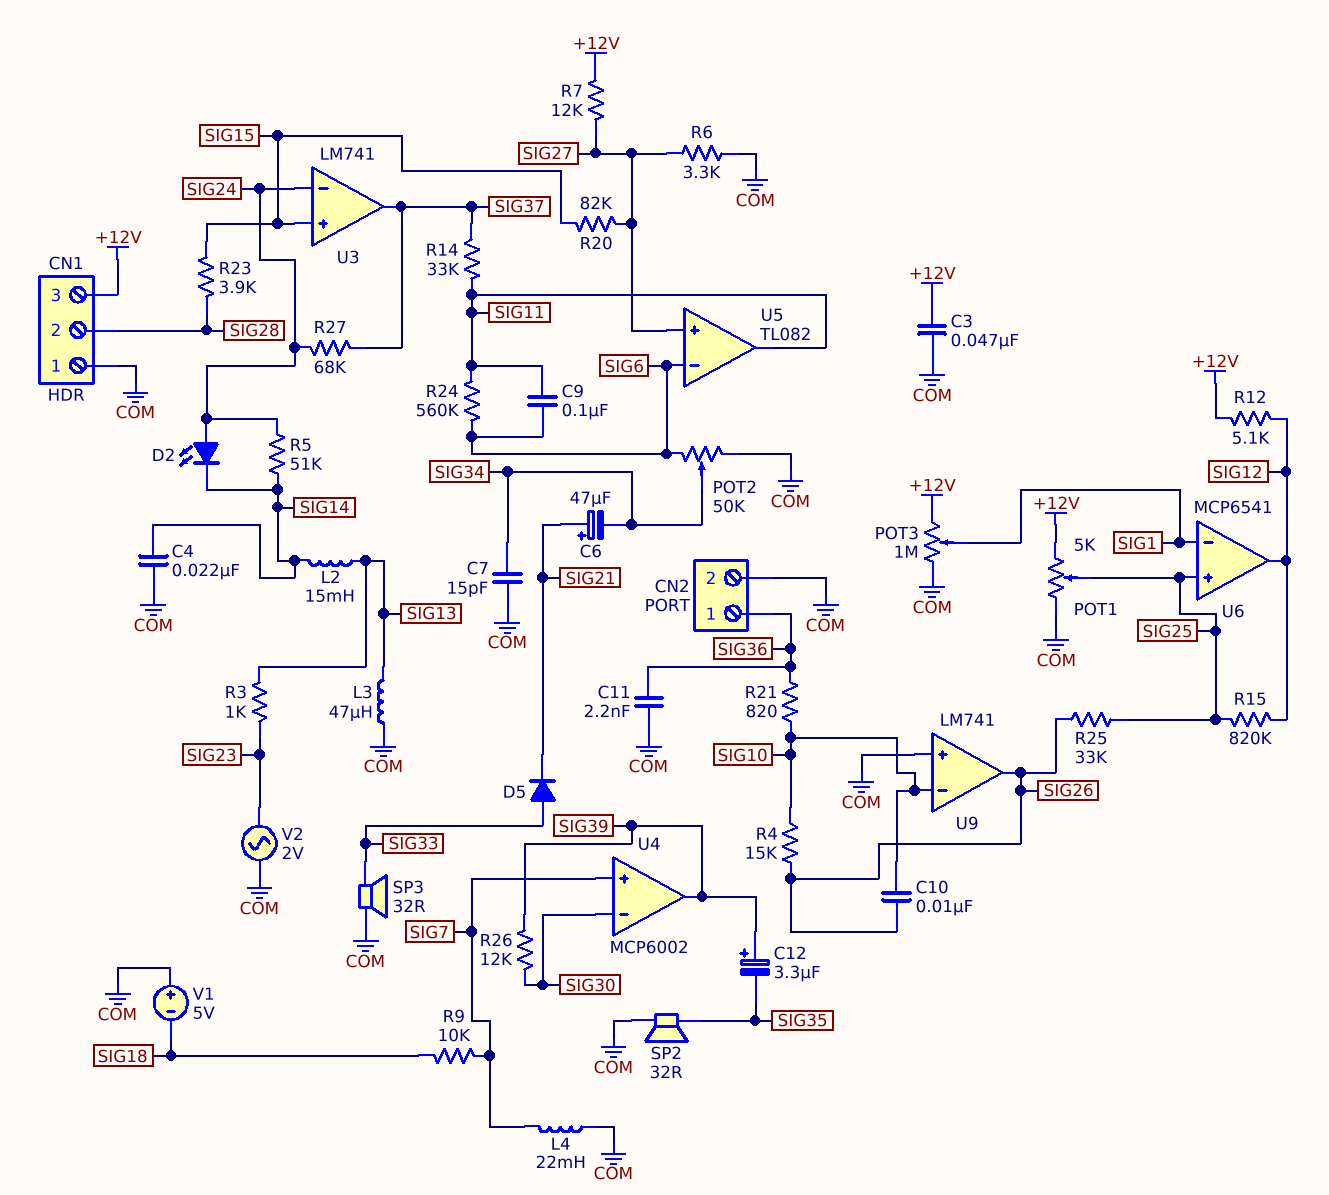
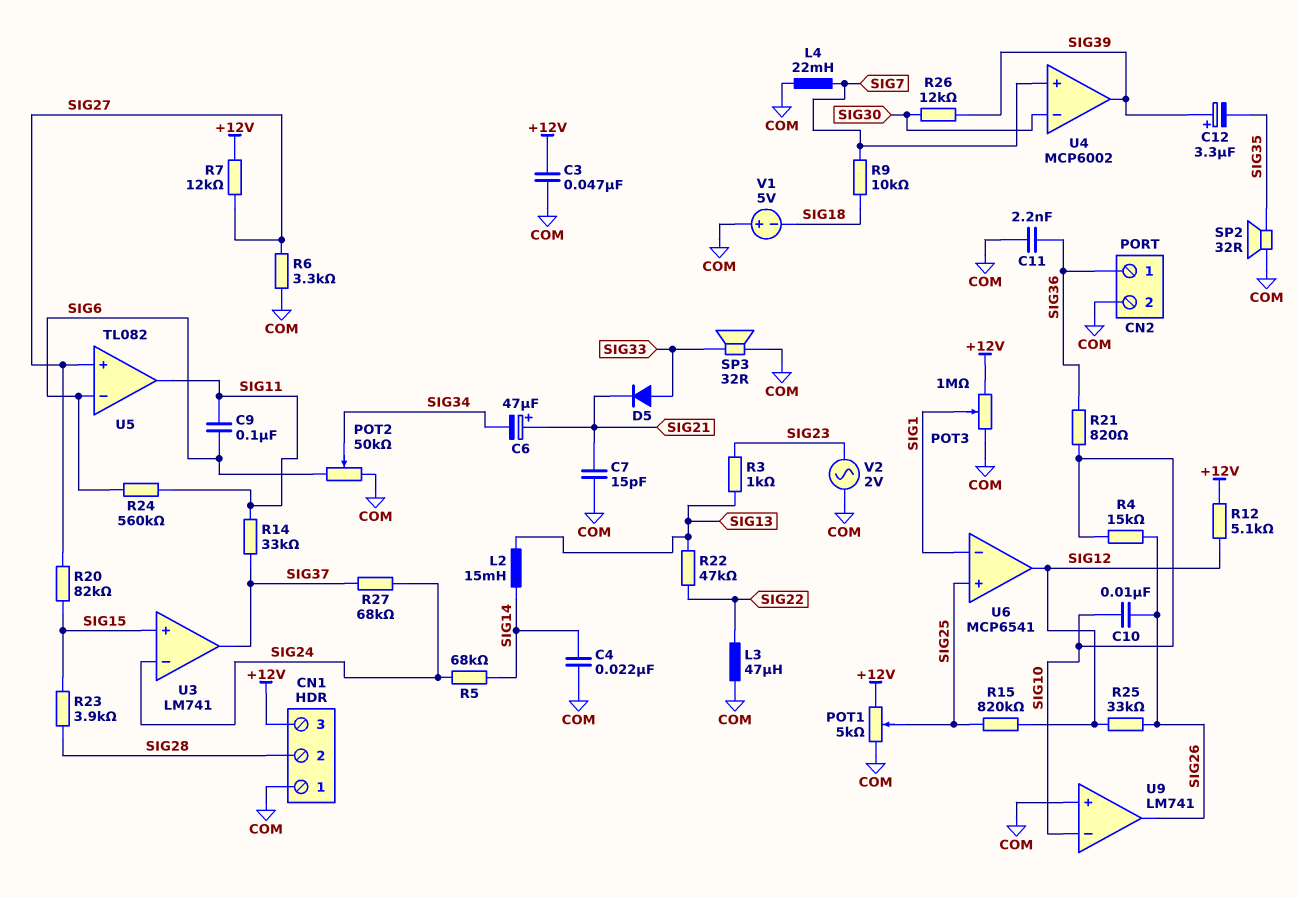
C7: 15pF (COM, SIG34) -> 15pF (COM, SIG21)
D2: LED (A SIG24, K SIG14) -> none
L3: 47uH (COM, SIG13) -> 47uH (COM, SIG22)
R5: 51k (SIG14, SIG24) -> 68k (SIG14, SIG24)
R22: none -> 47k (SIG13, SIG22)
R25: 33k (SIG25, SIG26) -> 33k (SIG12, SIG26)

